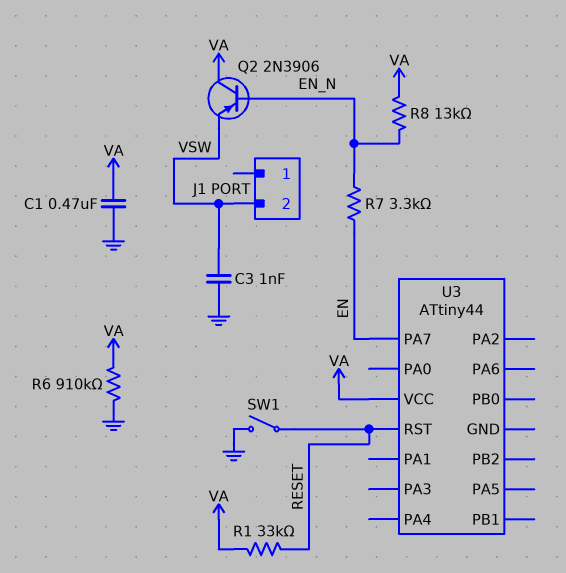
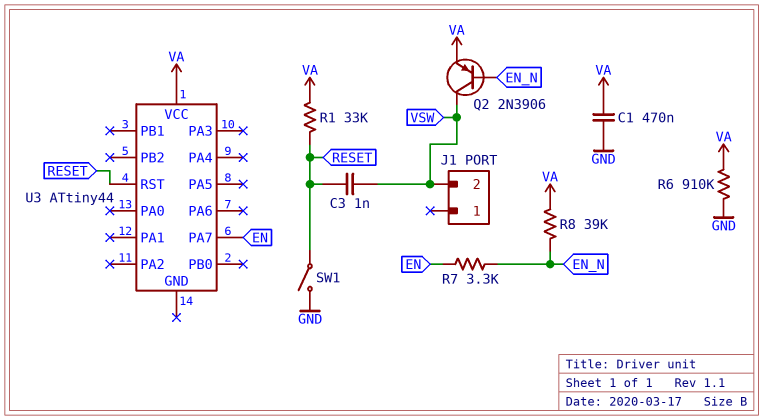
C3: 1nF (GND, VSW) -> 1nF (RESET, VSW)
Q2: PNP 2N3906 (B EN_N, C VA, E VSW) -> PNP 2N3906 (B EN_N, C VSW, E VA)
R8: 13k (EN_N, VA) -> 39k (EN_N, VA)

